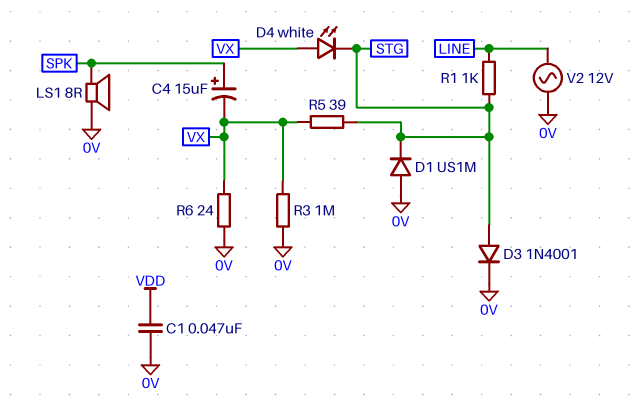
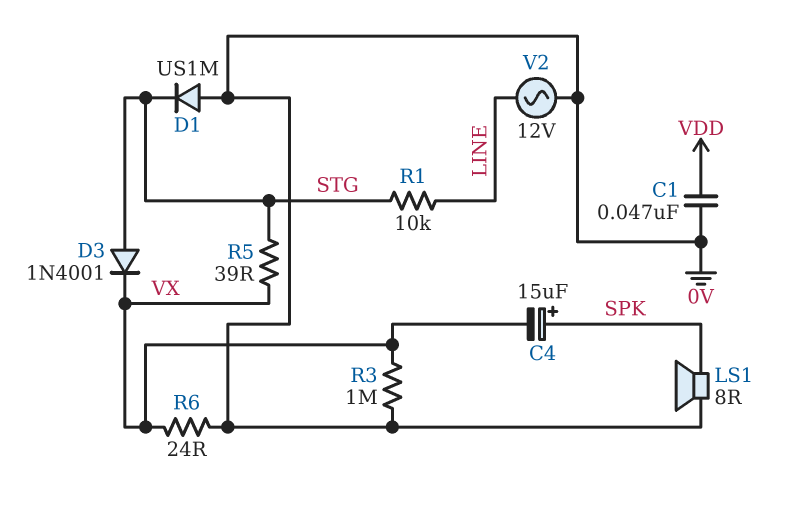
D3: diode 1N4001 (A STG, K 0V) -> diode 1N4001 (A STG, K VX)
D4: LED white (A VX, K STG) -> none
R1: 1k (LINE, STG) -> 10k (LINE, STG)

